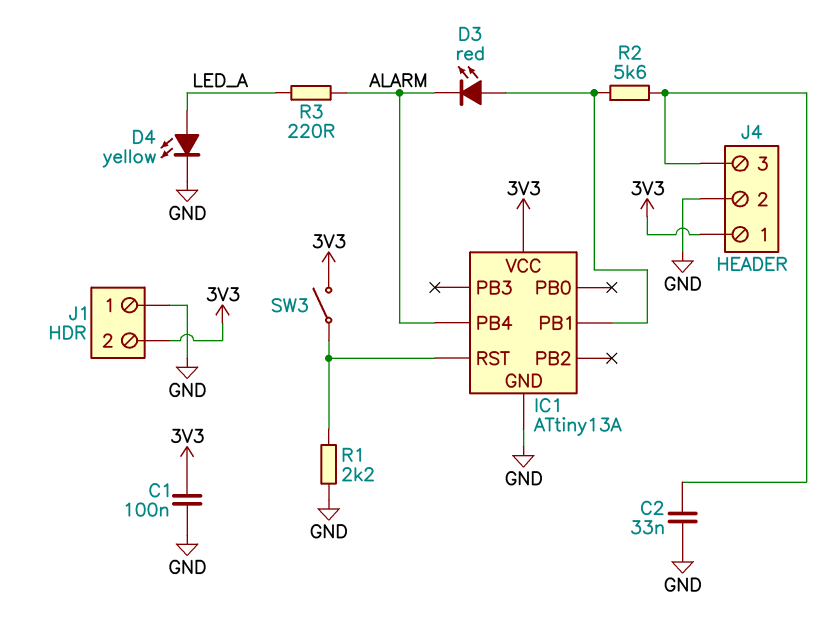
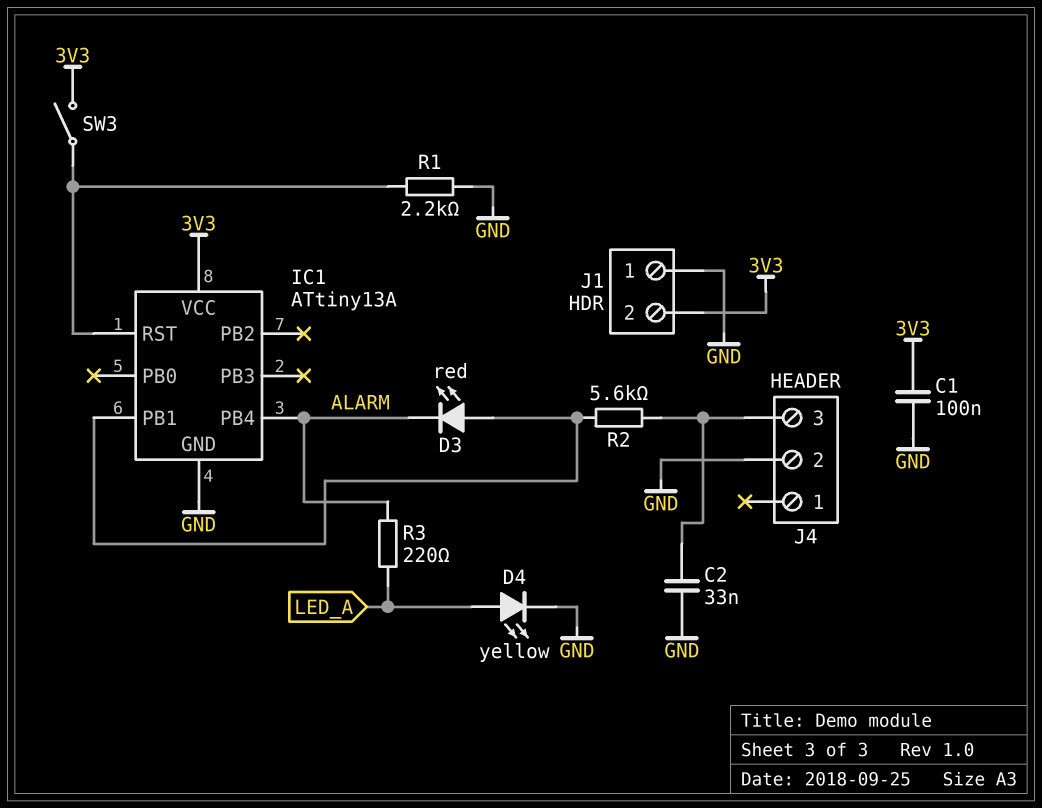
J4 pin 1: 3V3 -> none

